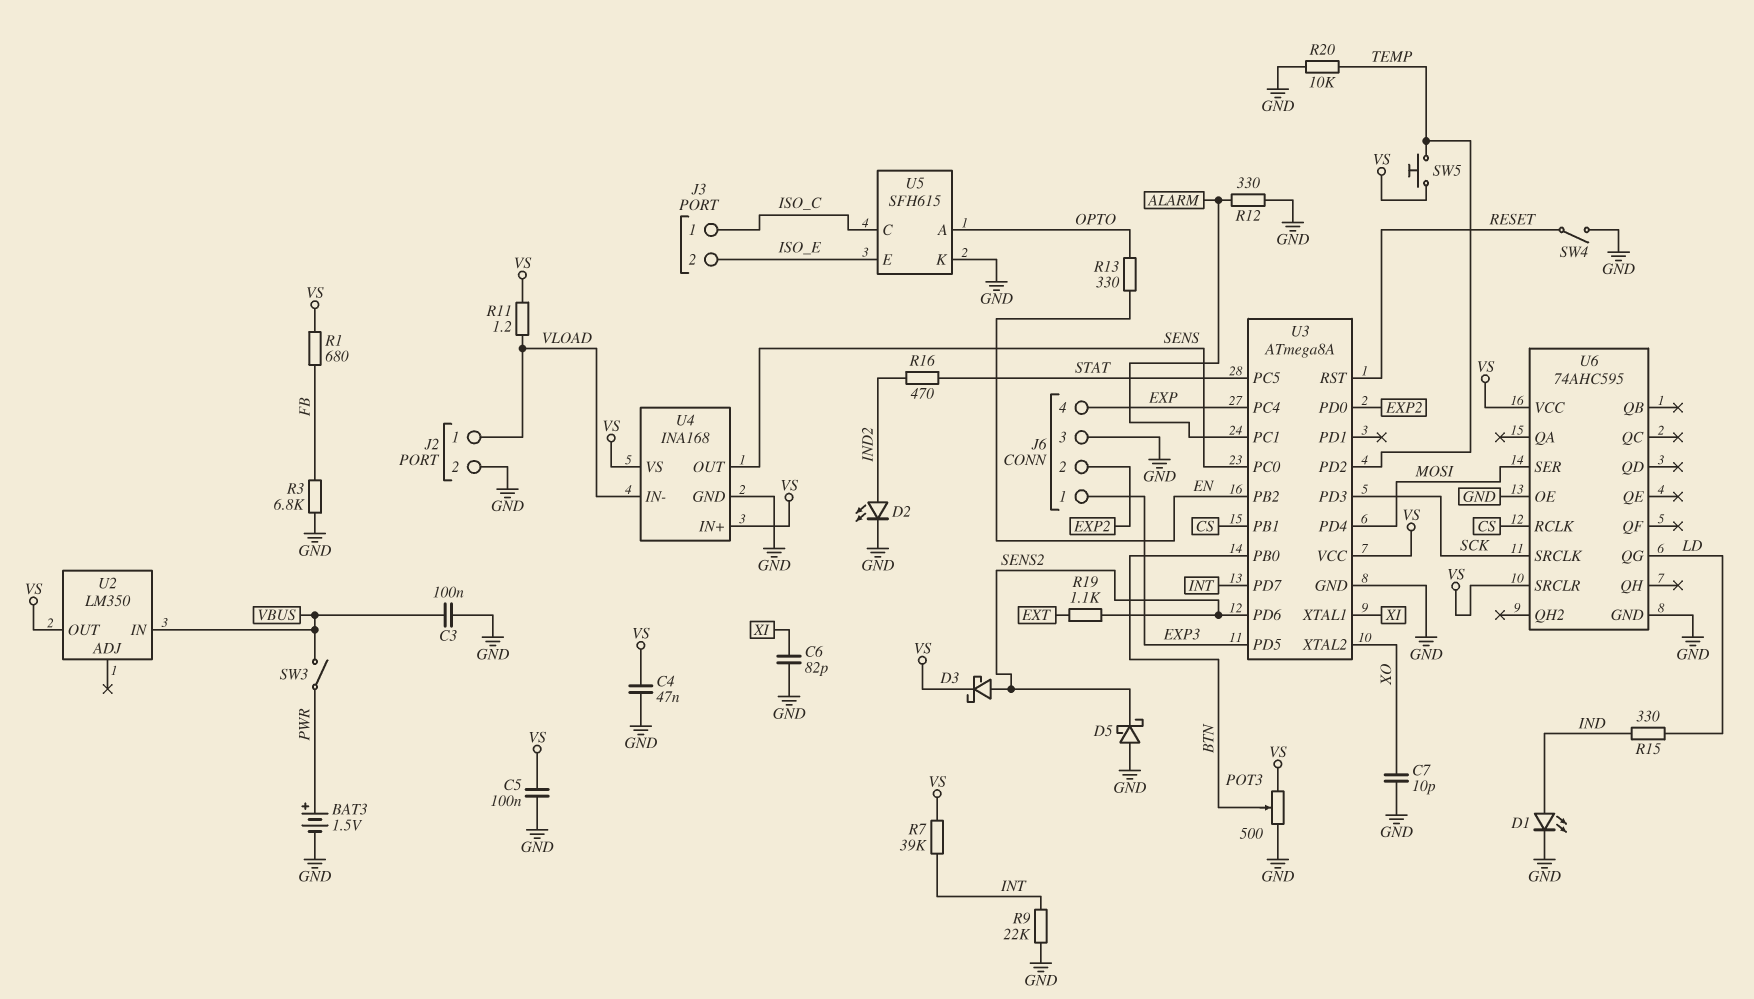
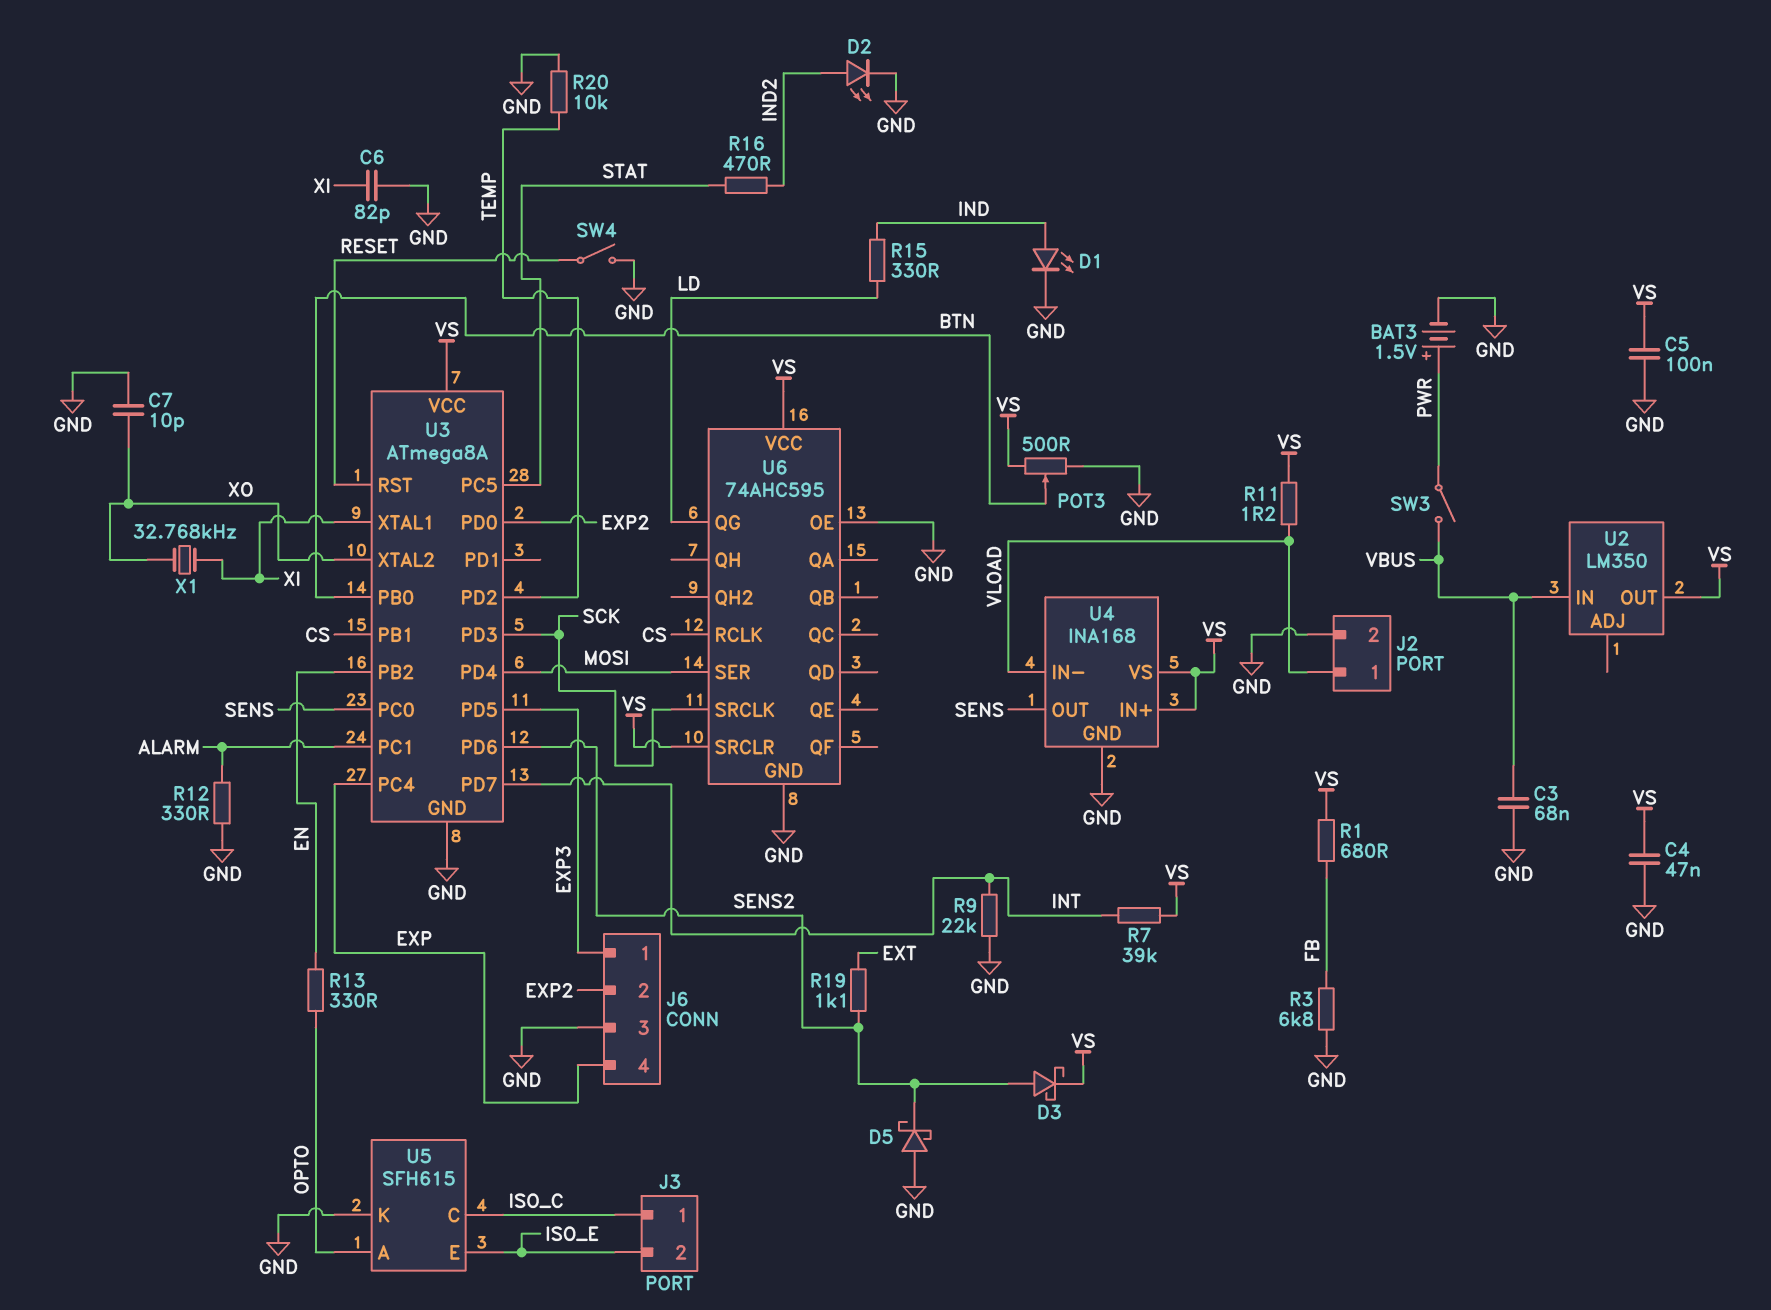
C3: 100nF (GND, VBUS) -> 68nF (GND, VBUS)
SW5: button (TEMP, VS) -> none
X1: none -> 32.768kHz (XI, XO)

